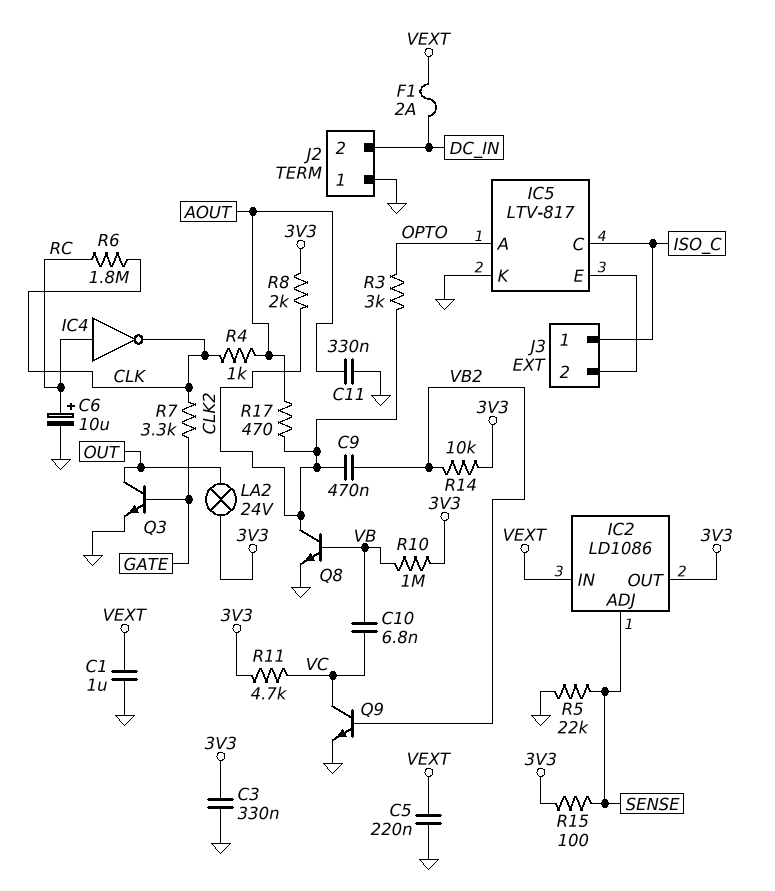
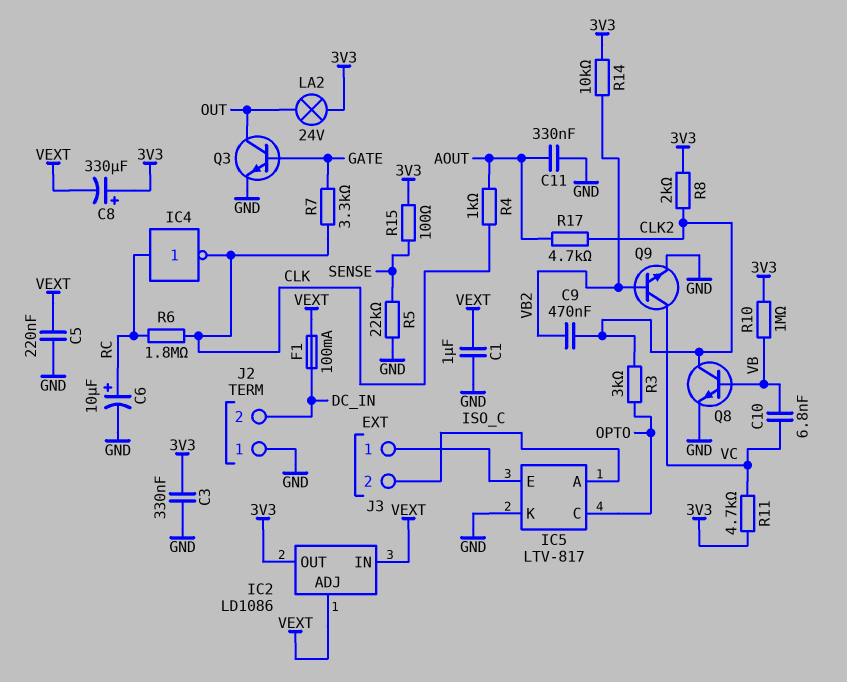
C8: none -> 330uF (plus 3V3, minus VEXT)
F1: 2A (DC_IN, VEXT) -> 100mA (DC_IN, VEXT)
IC2 pin ADJ: SENSE -> VEXT
IC5 pin A: OPTO -> ISO_C
IC5 pin C: ISO_C -> OPTO
J3 pin 1: ISO_C -> IC5/E
J3 pin 2: IC5/E -> ISO_C
R17: 470 (AOUT, CLK2) -> 4.7k (AOUT, CLK2)

